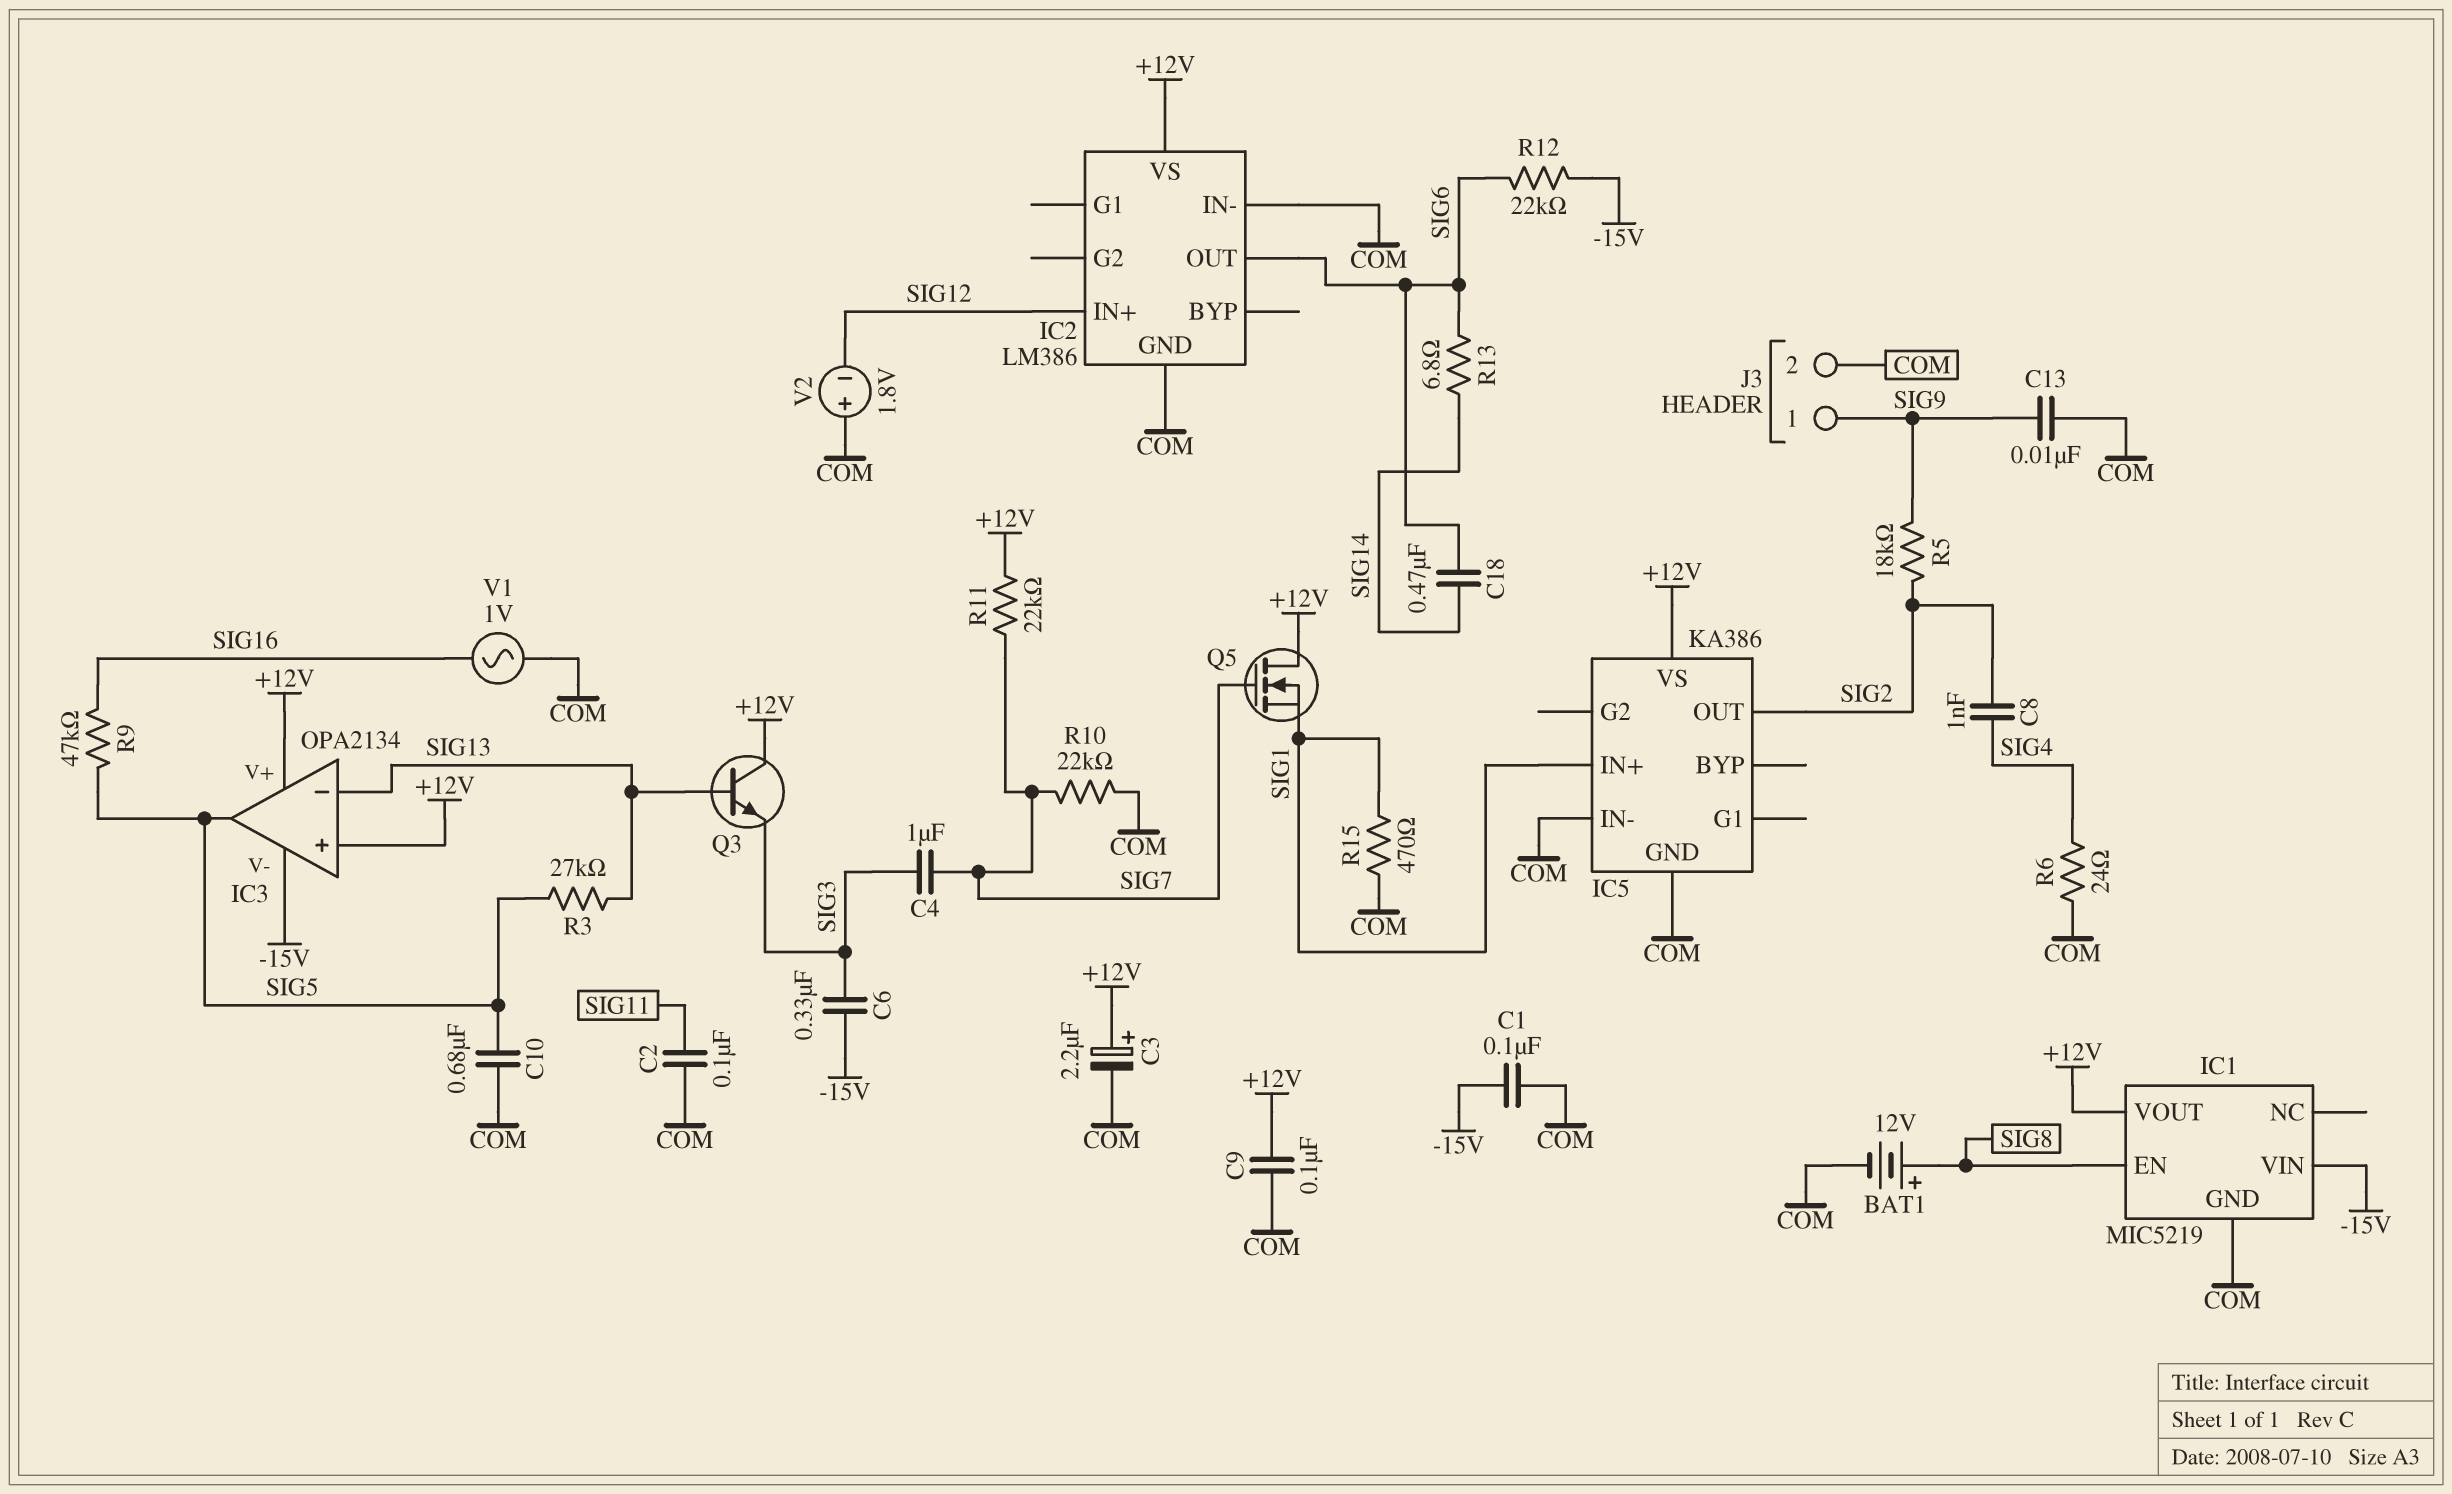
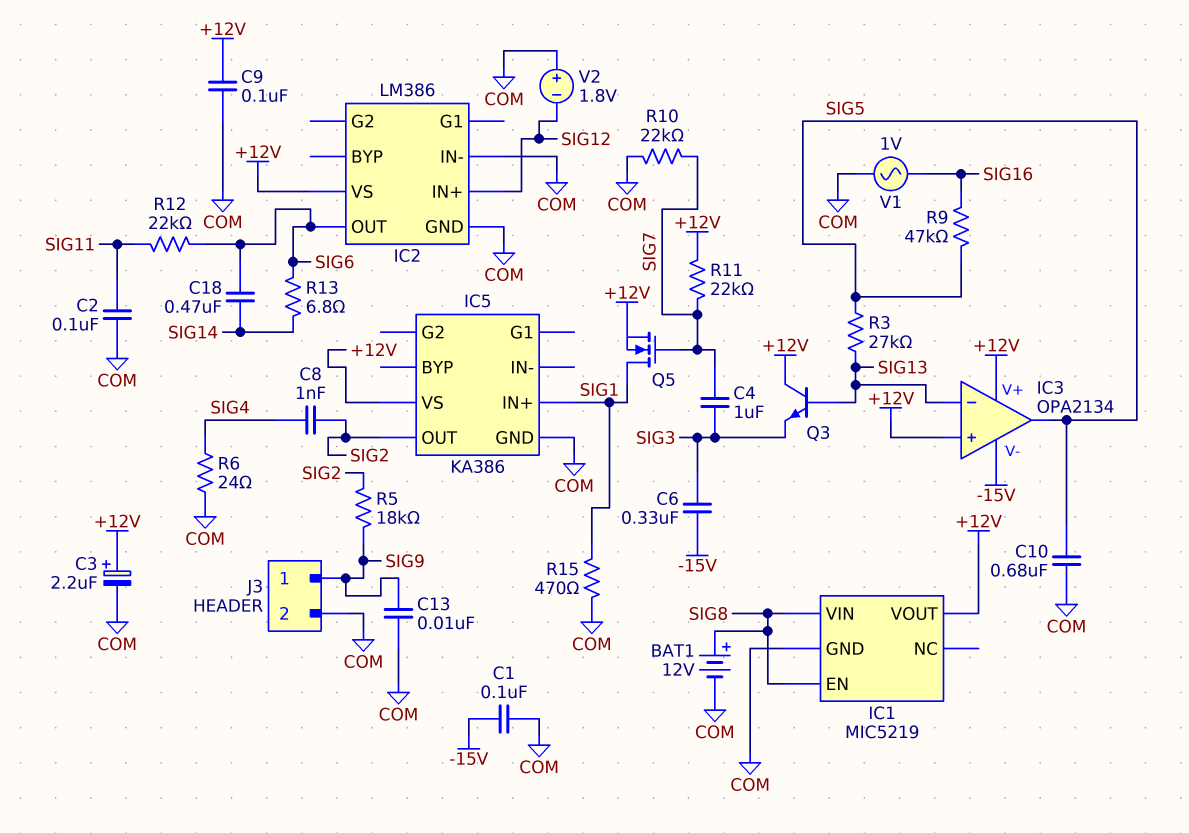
IC1 pin VIN: -15V -> SIG8
IC5 pin IN-: COM -> none
Q5: NMOS (G SIG7, D +12V, S SIG1) -> NMOS (G SIG7, D SIG1, S +12V)
R12: 22k (-15V, SIG6) -> 22k (SIG6, SIG11)

